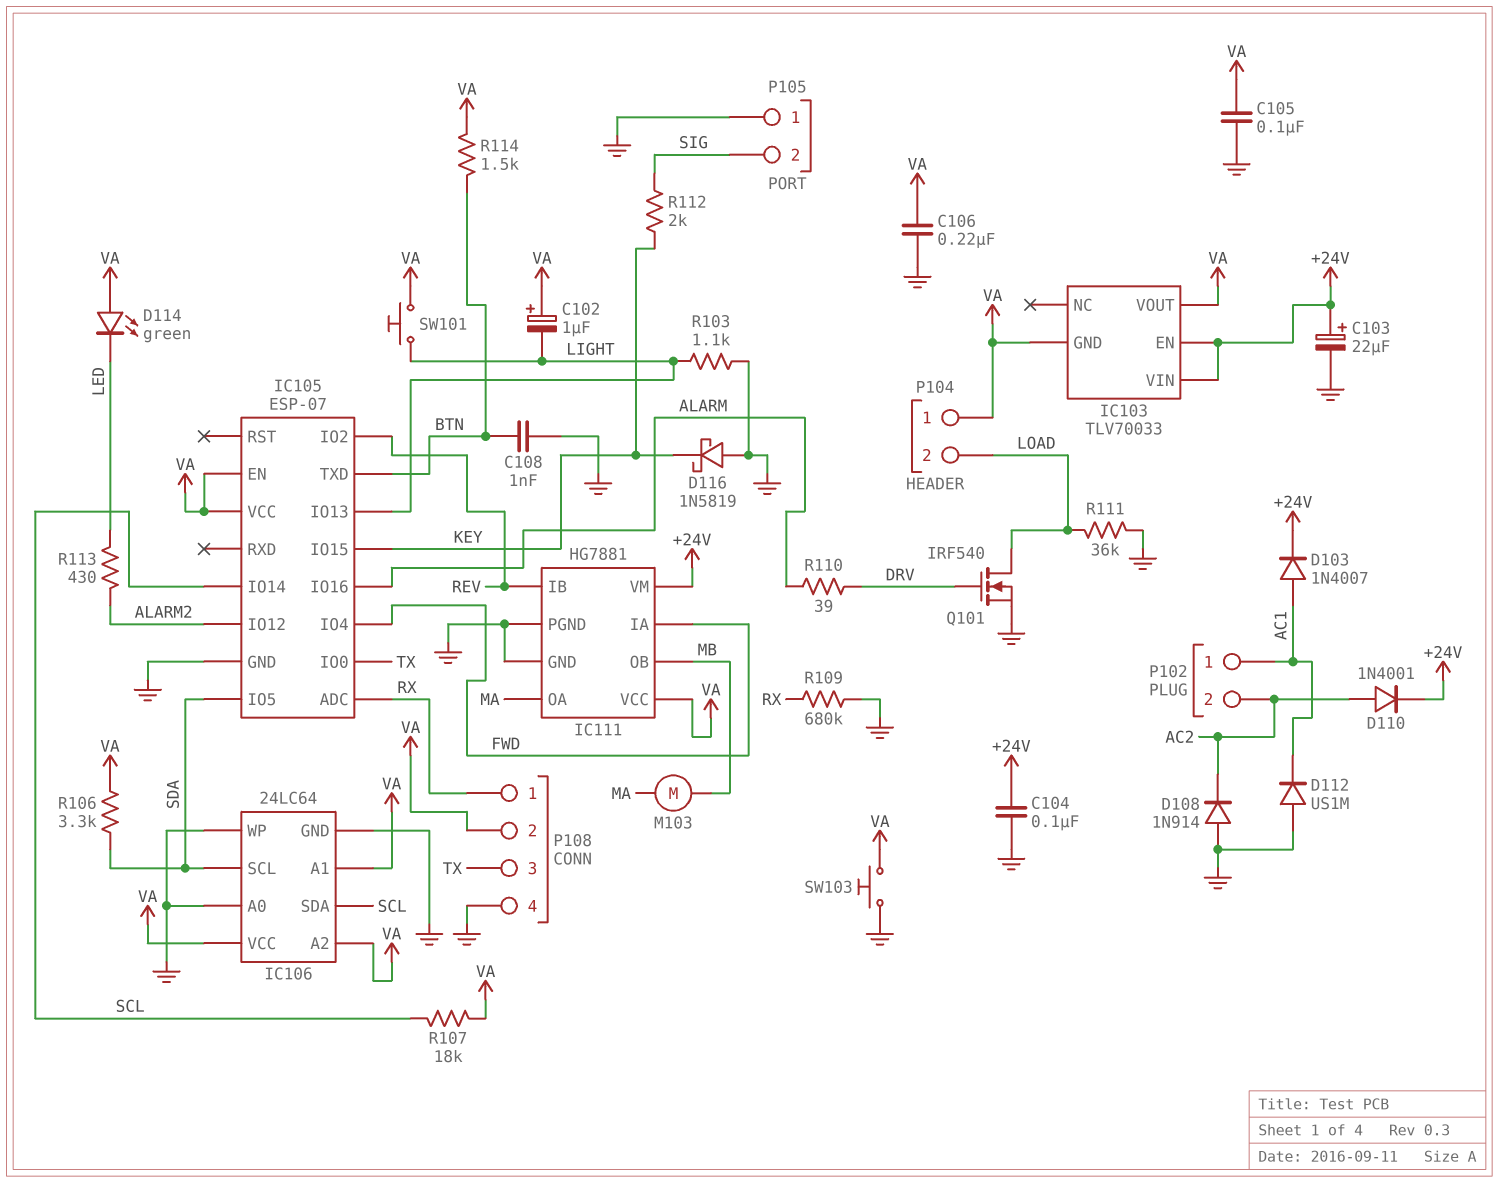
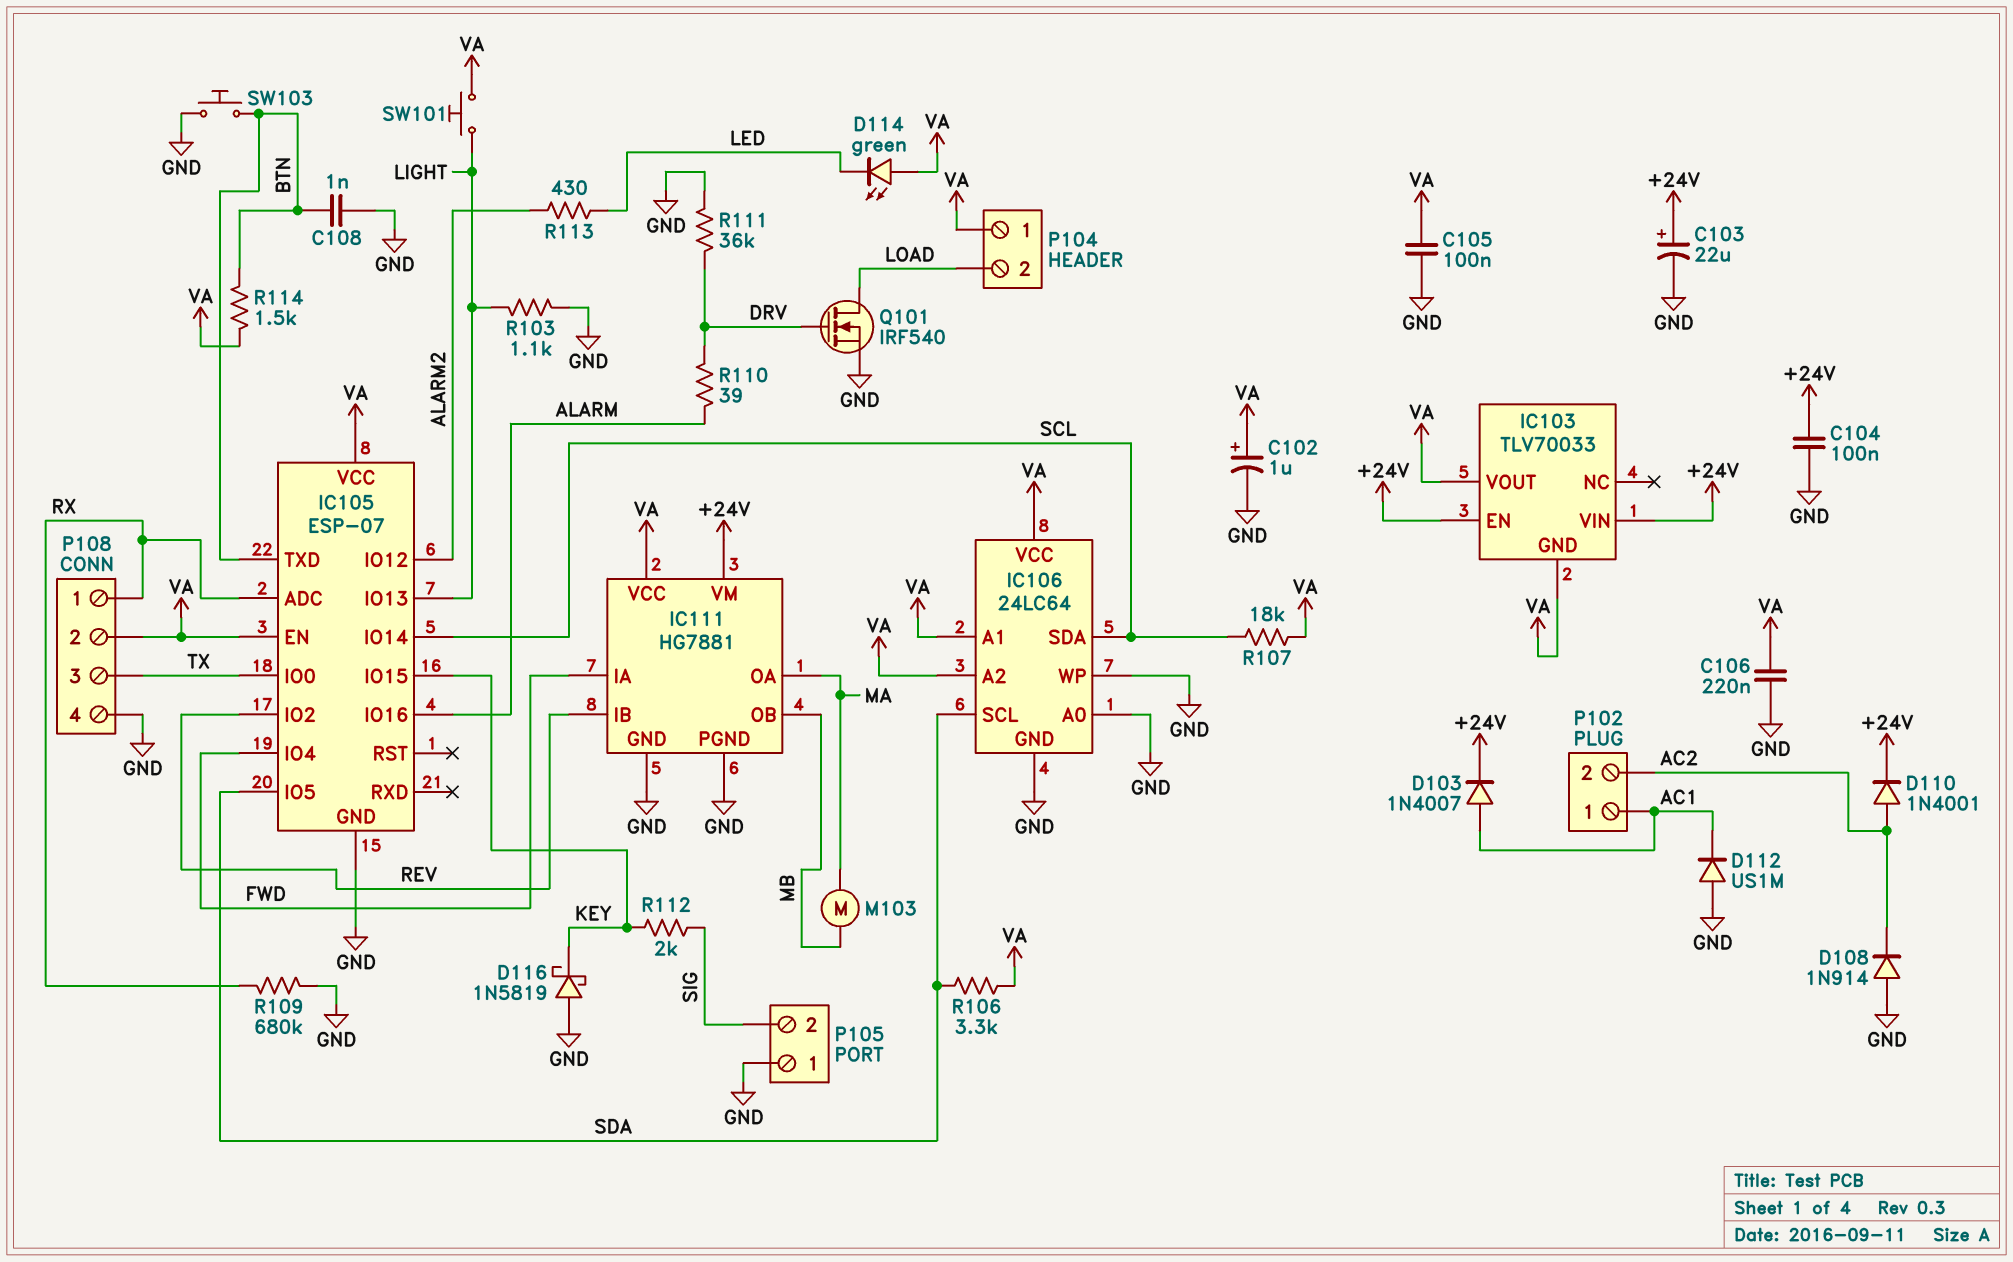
C102: 1uF (plus VA, minus LIGHT) -> 1uF (plus VA, minus GND)
R111: 36k (GND, LOAD) -> 36k (DRV, GND)
SW103: button (GND, VA) -> button (BTN, GND)

